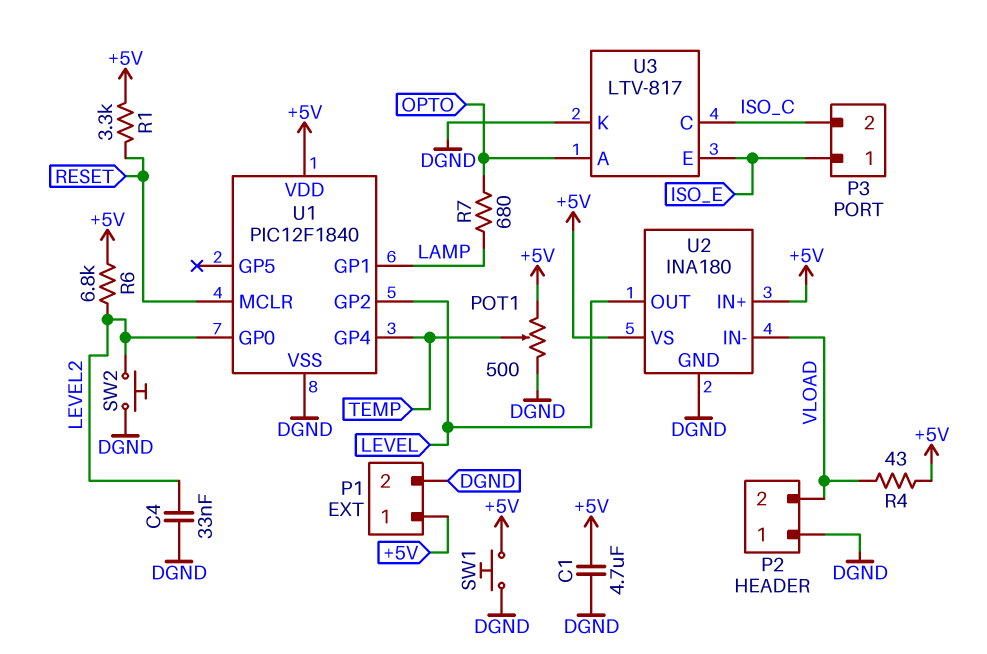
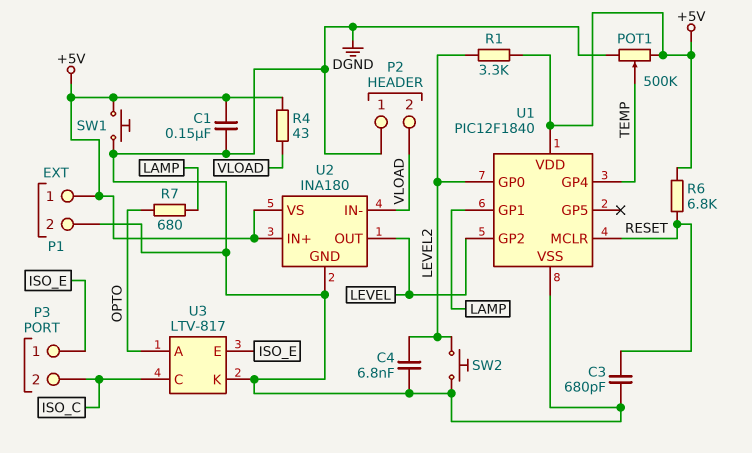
C1: 4.7uF (+5V, DGND) -> 150nF (+5V, DGND)
C3: none -> 680pF (DGND, RESET)
C4: 33nF (DGND, LEVEL2) -> 6.8nF (DGND, LEVEL2)
POT1: 500 (+5V, DGND, wiper TEMP) -> 500k (+5V, DGND, wiper TEMP)
R1: 3.3k (+5V, RESET) -> 3.3k (+5V, LEVEL2)
R6: 6.8k (+5V, LEVEL2) -> 6.8k (+5V, RESET)

